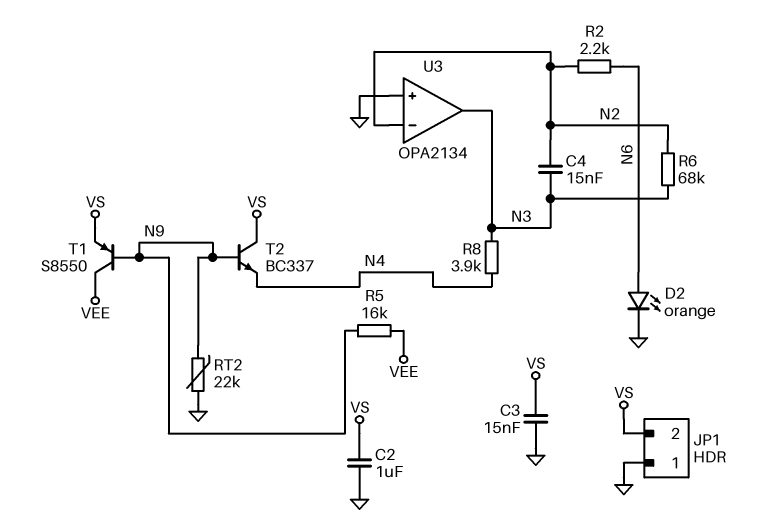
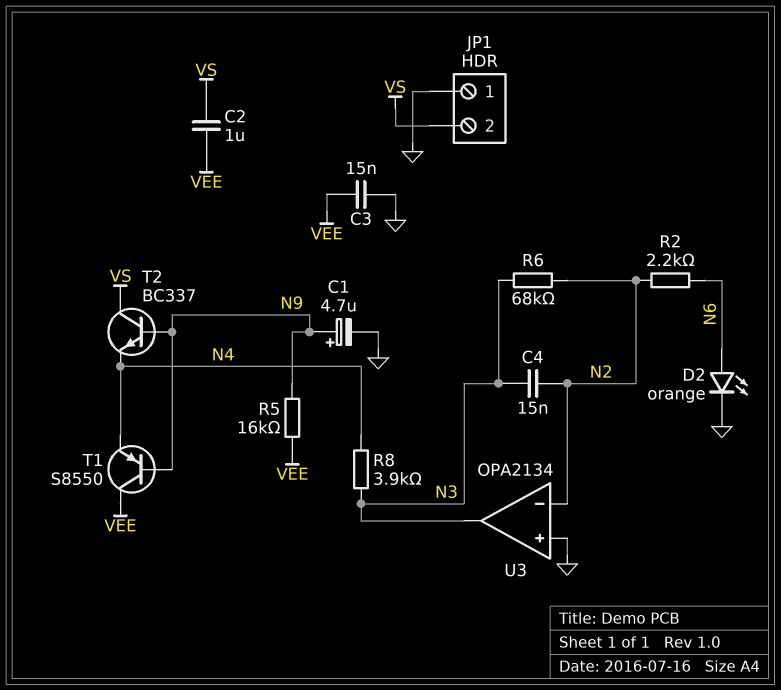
C1: none -> 4.7uF (plus N9, minus GND)
C2: 1uF (GND, VS) -> 1uF (VEE, VS)
C3: 15nF (GND, VS) -> 15nF (GND, VEE)
RT2: 22k (GND, N9) -> none
T1: PNP S8550 (B N9, C VEE, E VS) -> PNP S8550 (B N9, C VEE, E N4)

